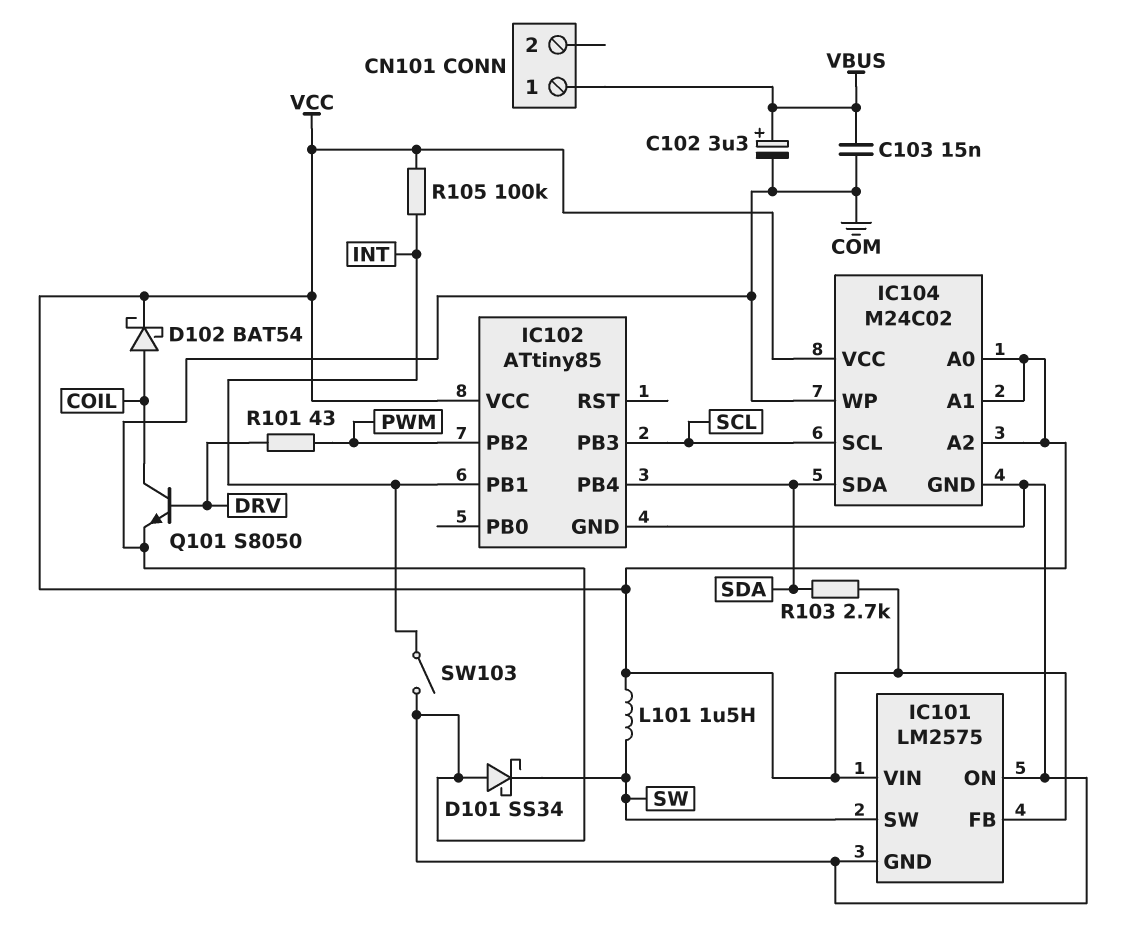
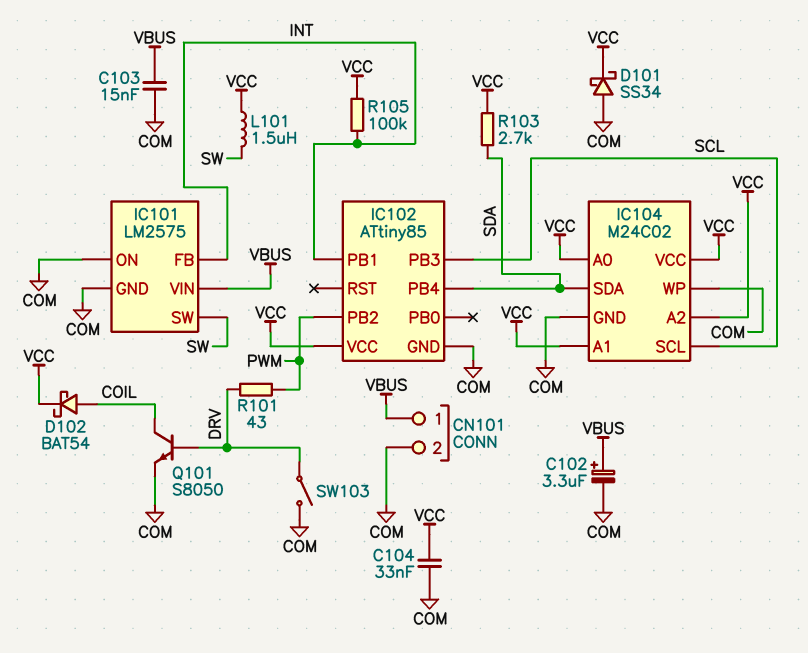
C104: none -> 33nF (COM, VCC)
CN101 pin 2: none -> COM
D101: schottky SS34 (A COM, K SW) -> schottky SS34 (A COM, K VCC)
IC101 pin FB: VCC -> INT
IC101 pin VIN: VCC -> VBUS
SW103: switch (COM, INT) -> switch (COM, DRV)

